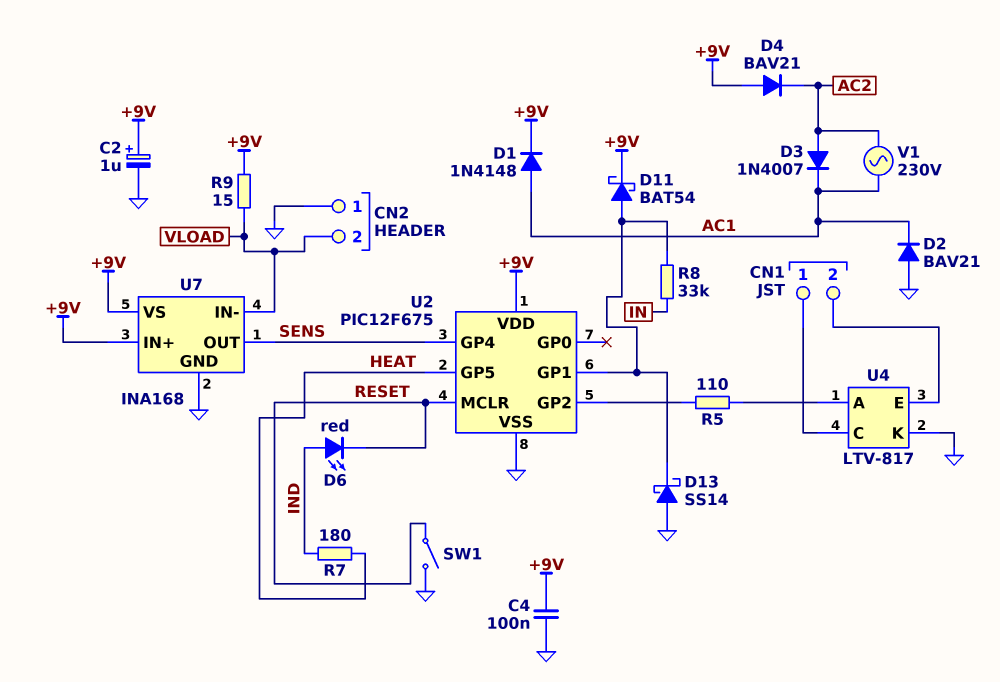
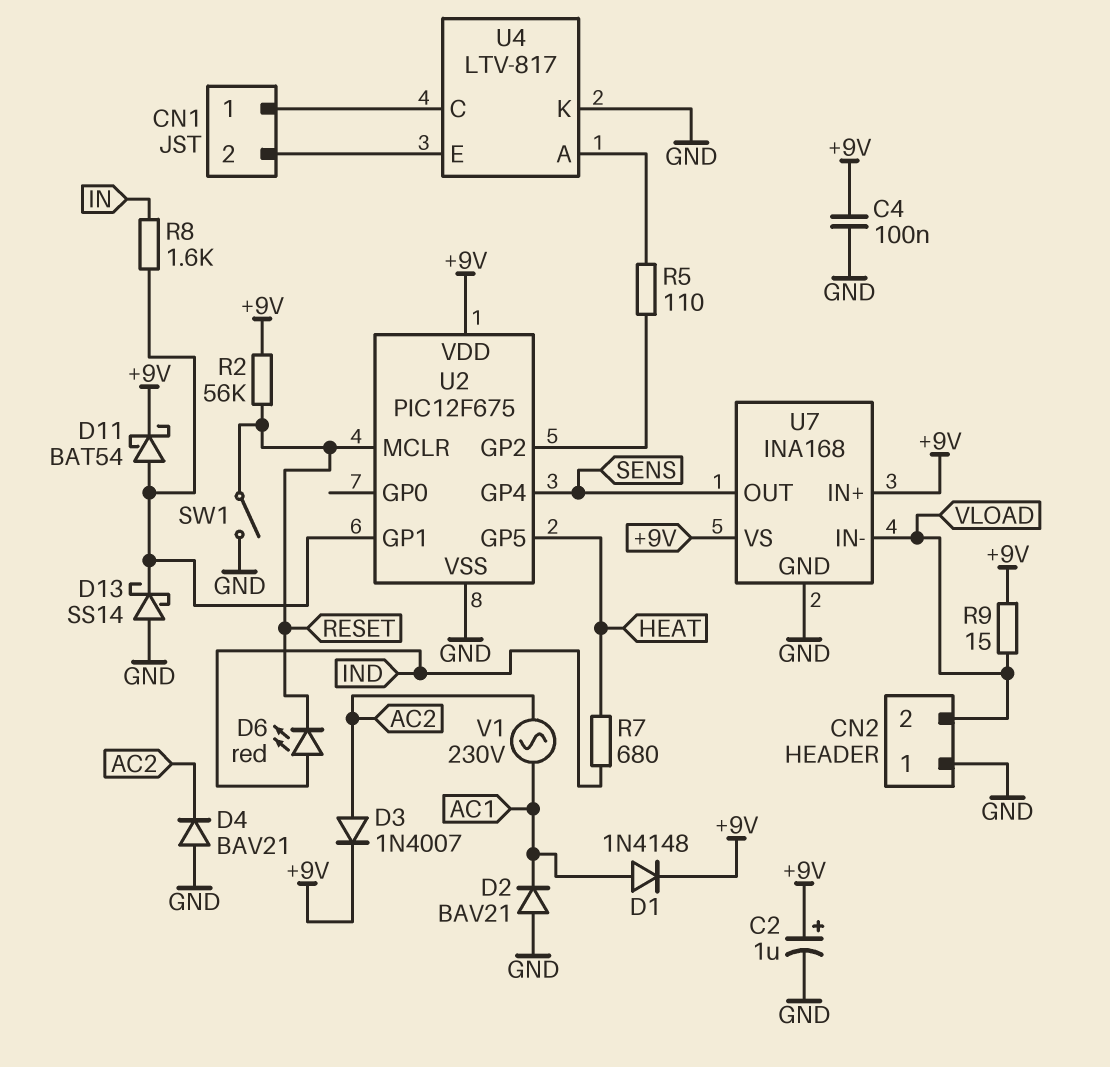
D3: diode 1N4007 (A AC2, K AC1) -> diode 1N4007 (A AC2, K +9V)
D4: diode BAV21 (A +9V, K AC2) -> diode BAV21 (A GND, K AC2)
R2: none -> 56k (+9V, RESET)
R7: 180 (HEAT, IND) -> 680 (HEAT, IND)
R8: 33k (IN, U2/GP1) -> 1.6k (IN, U2/GP1)

